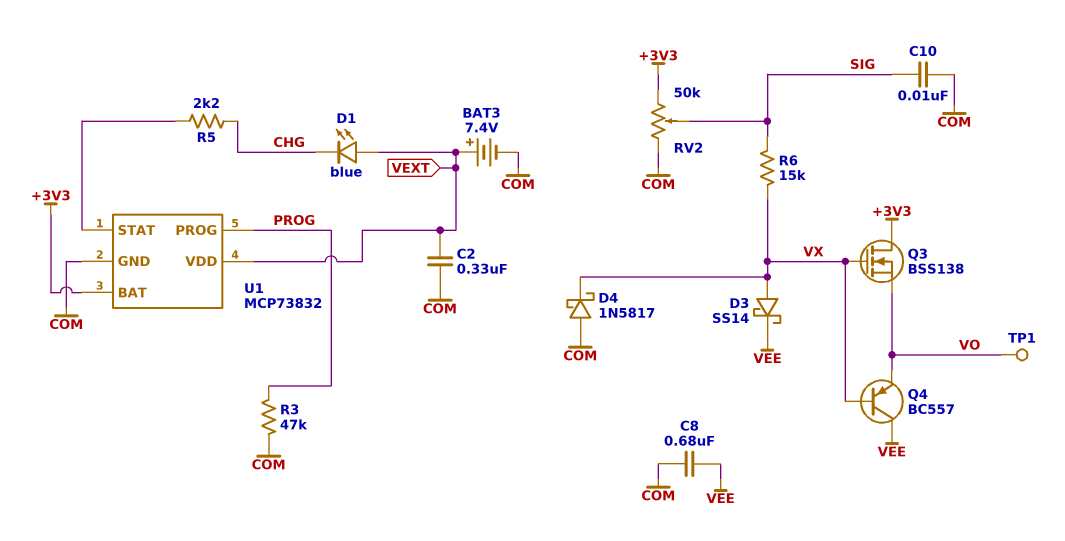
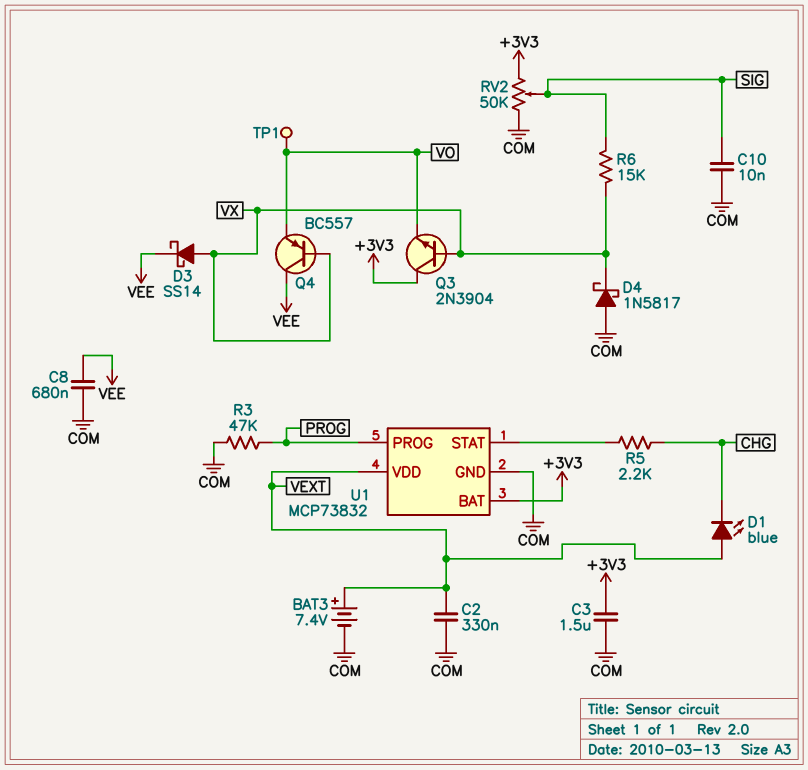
C3: none -> 1.5uF (+3V3, COM)
Q3: NMOS BSS138 (G VX, D +3V3, S VO) -> NPN 2N3904 (B VX, C +3V3, E VO)

